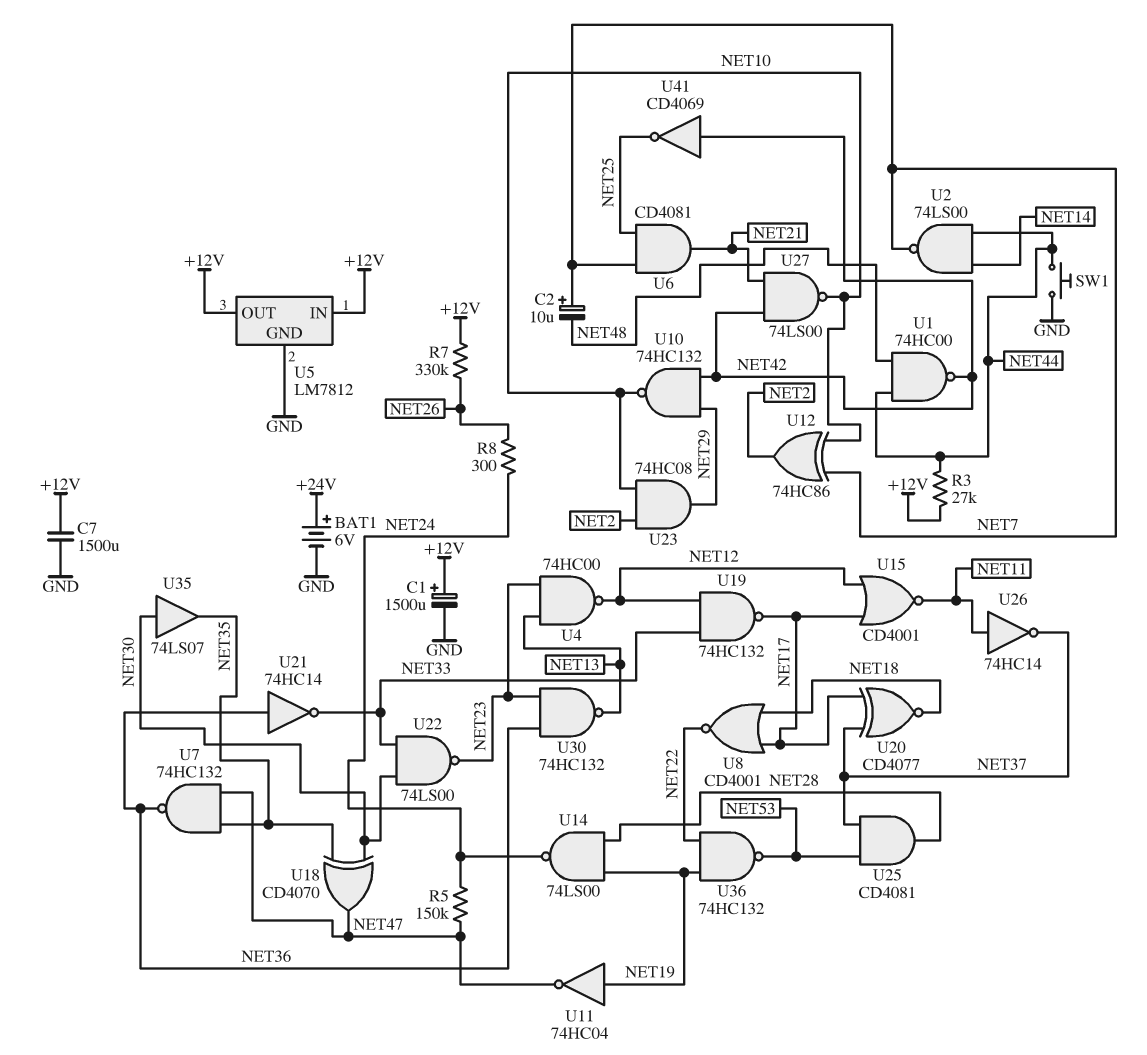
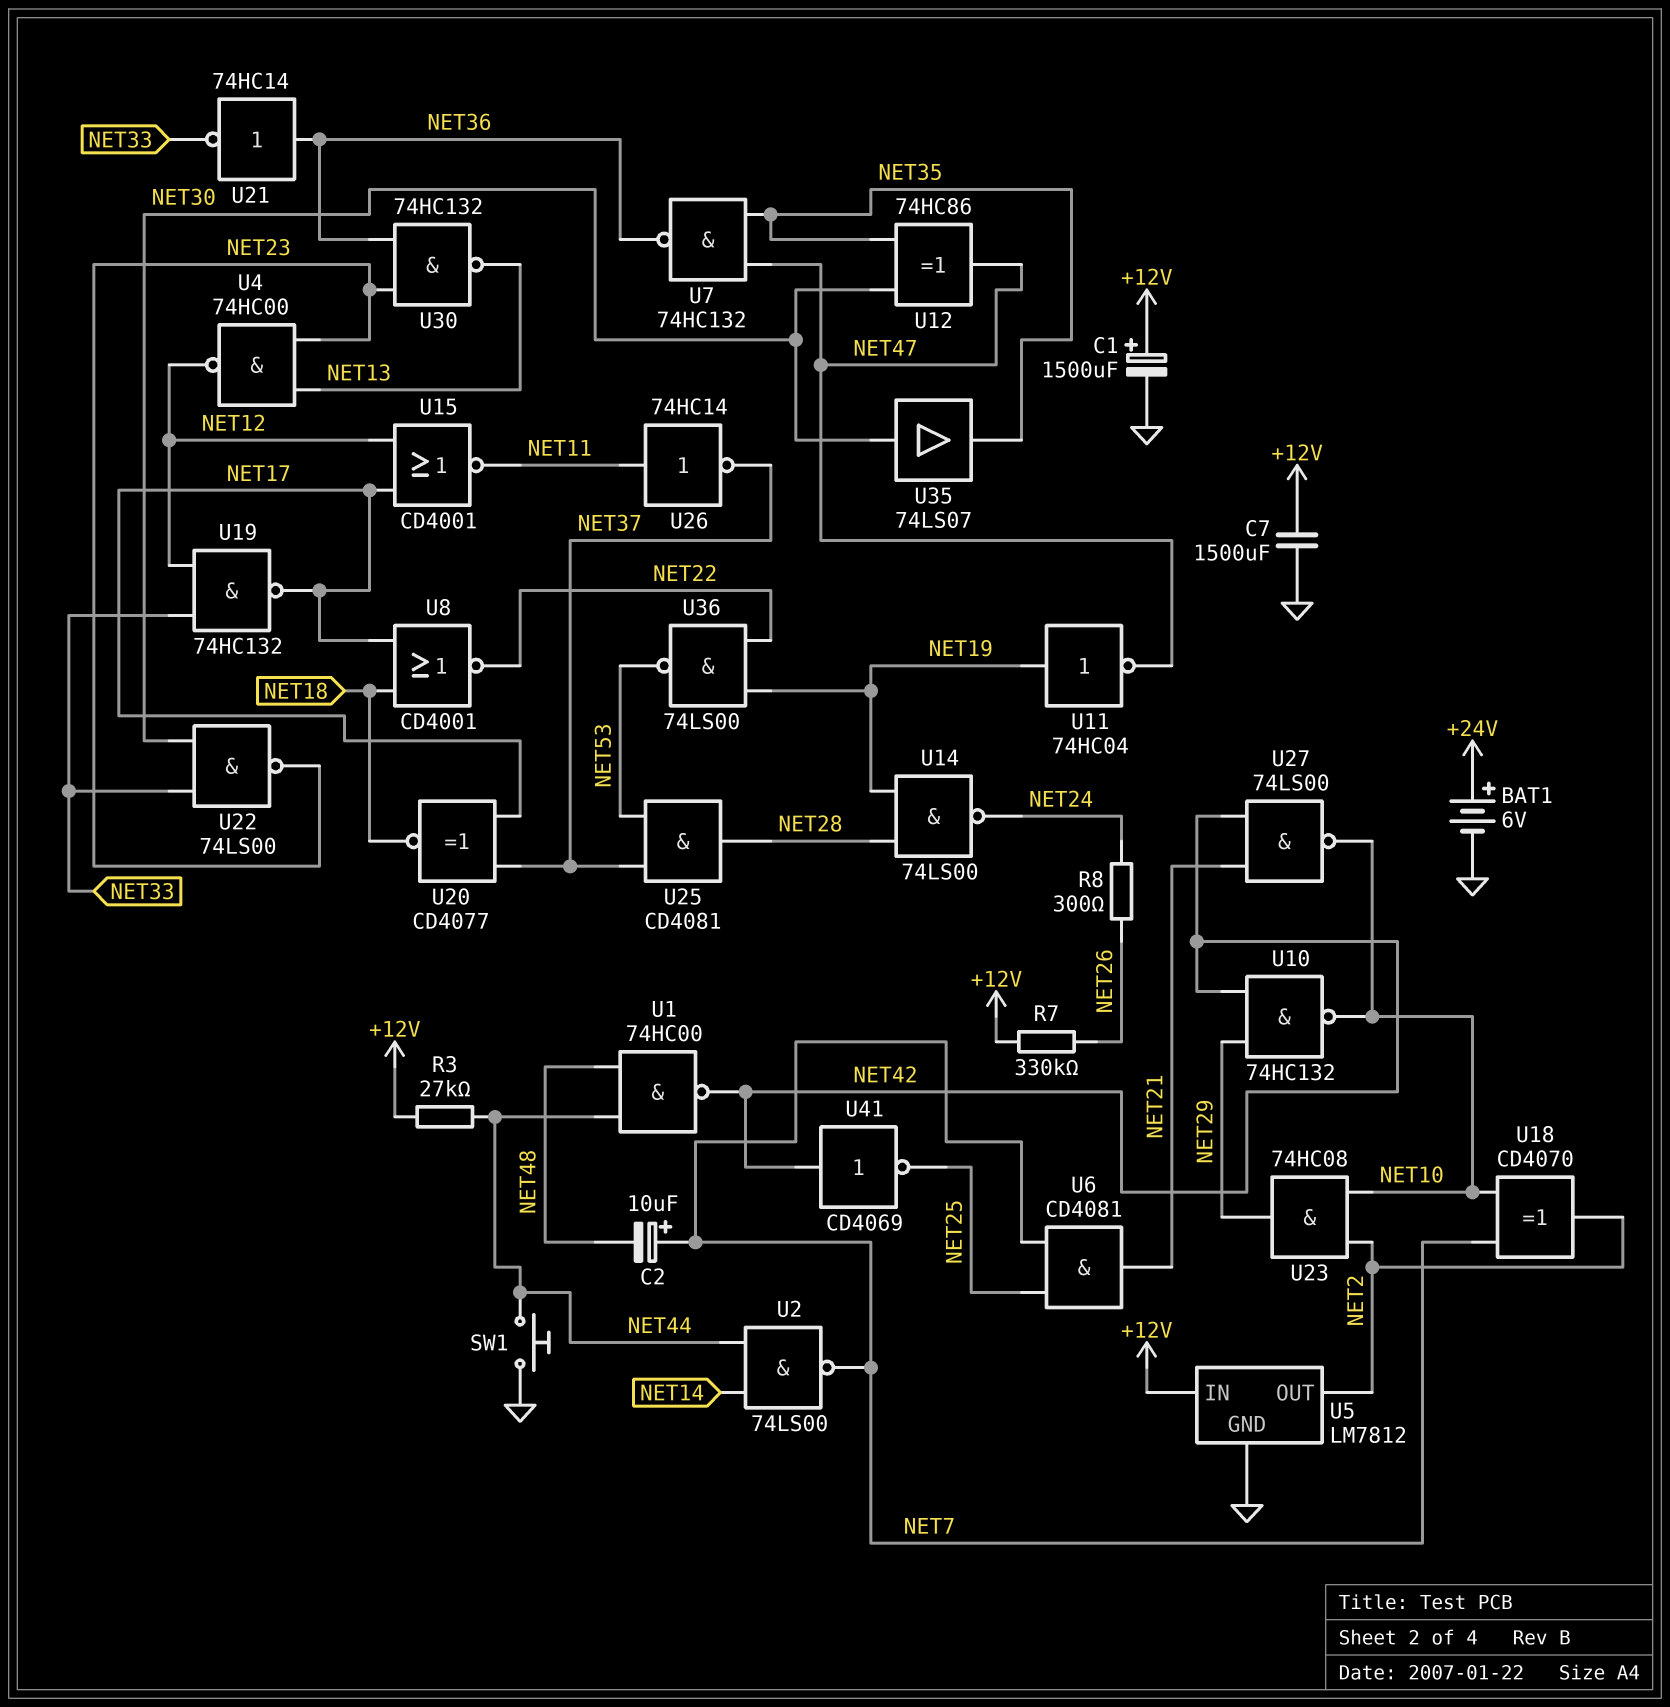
R5: 150k (NET24, NET47) -> none
U5 pin OUT: +12V -> NET2
U12: XOR 74HC86 (in NET7, in NET10, out NET2) -> XOR 74HC86 (in NET30, in NET35, out NET47)
U18: XOR CD4070 (in NET30, in NET35, out NET47) -> XOR CD4070 (in NET7, in NET10, out NET2)
U36: NAND 74HC132 (in NET19, in NET22, out NET53) -> NAND 74LS00 (in NET19, in NET22, out NET53)

